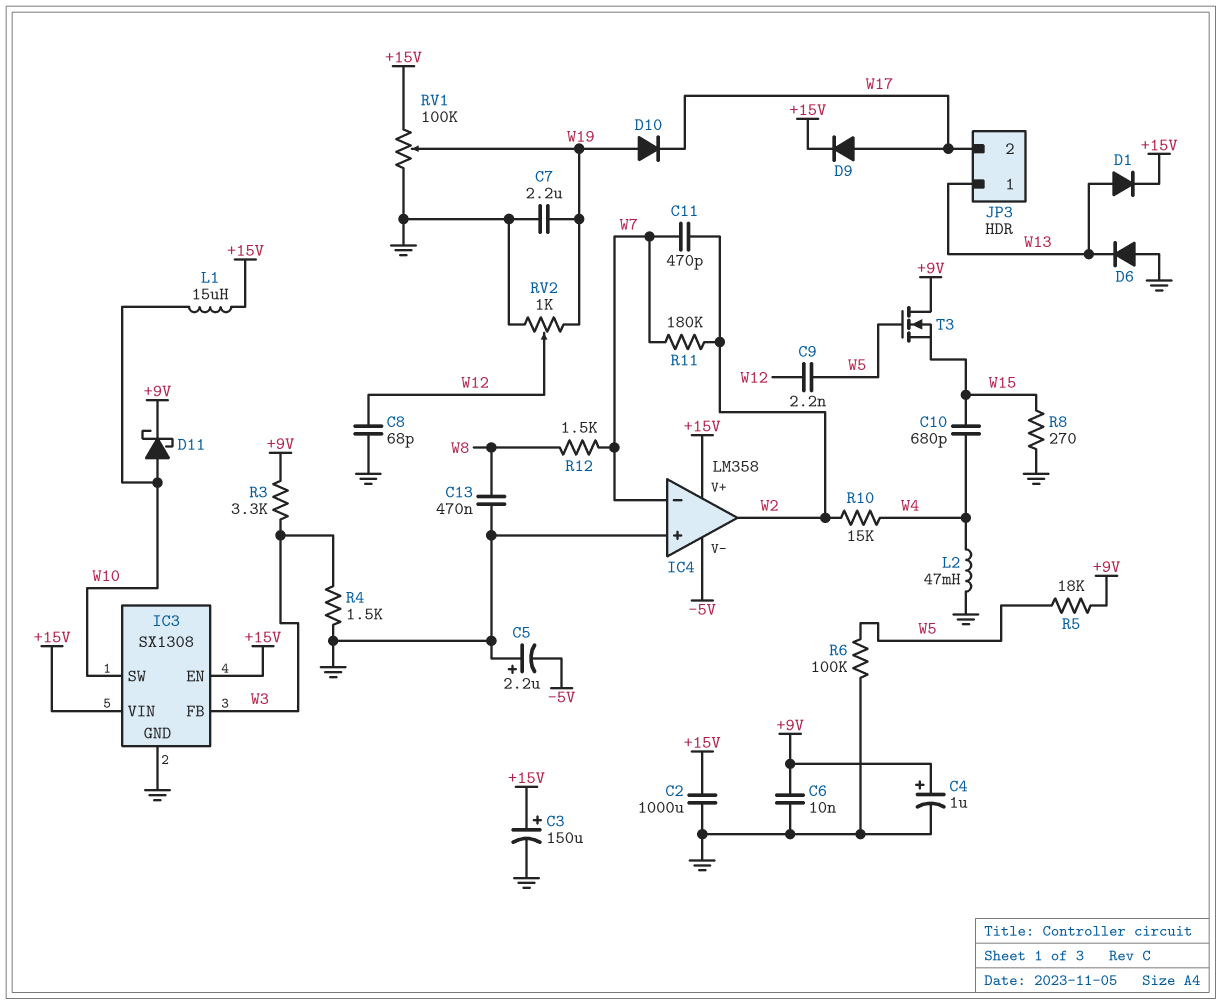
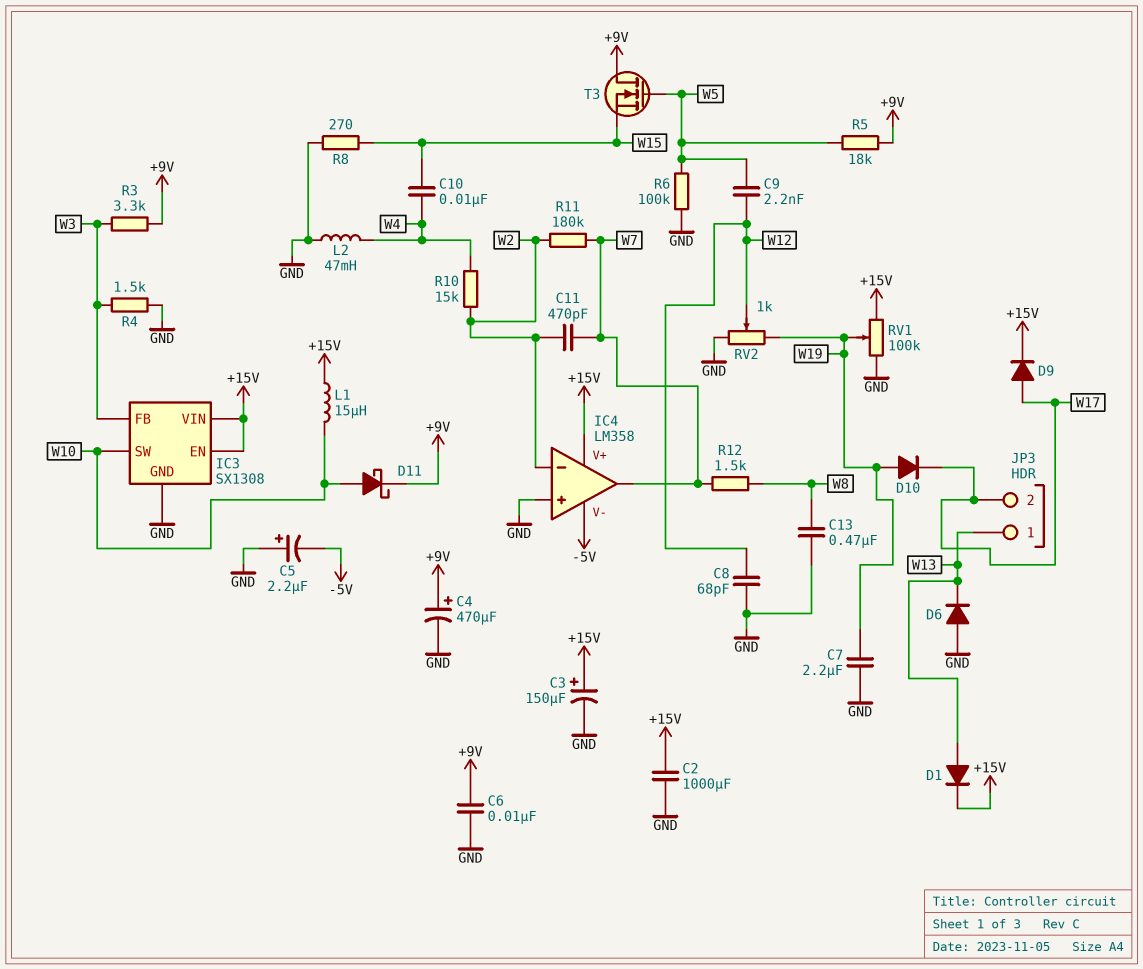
C4: 1uF (plus +9V, minus GND) -> 470uF (plus +9V, minus GND)
C10: 680pF (W4, W15) -> 10nF (W4, W15)
IC4 pin in-: W7 -> W2
IC4 pin out: W2 -> W7

